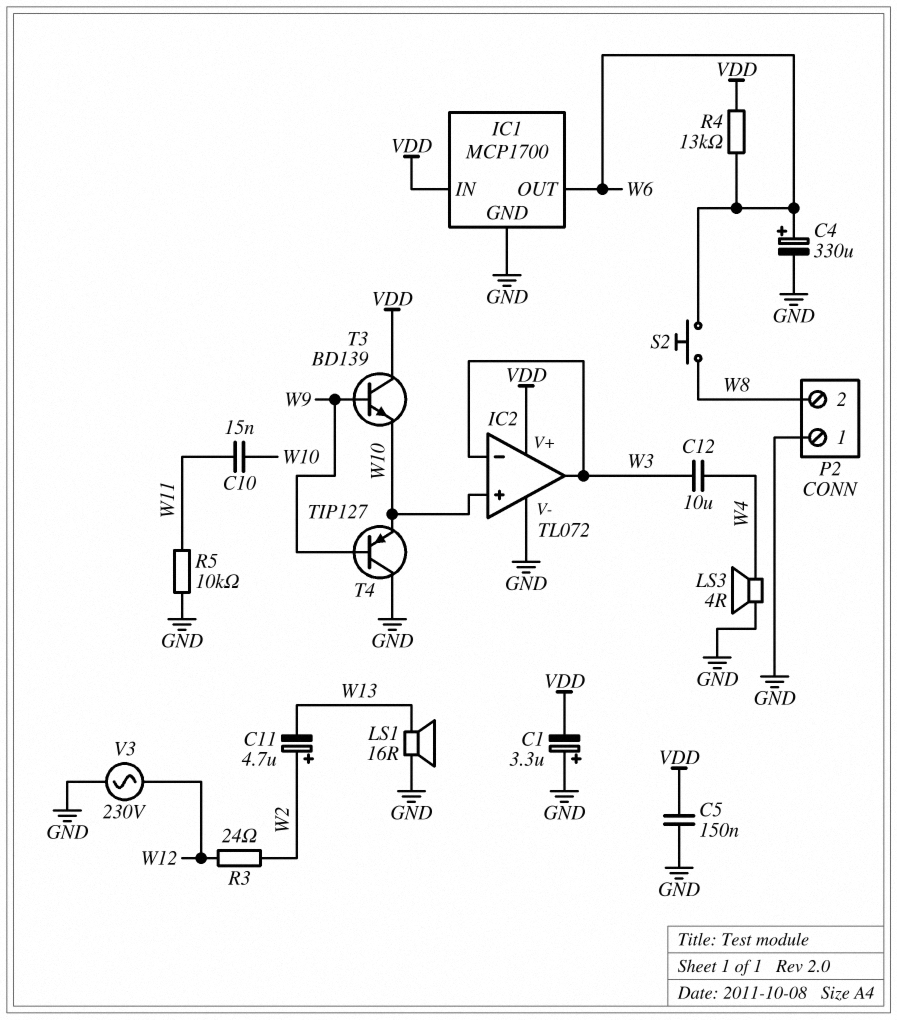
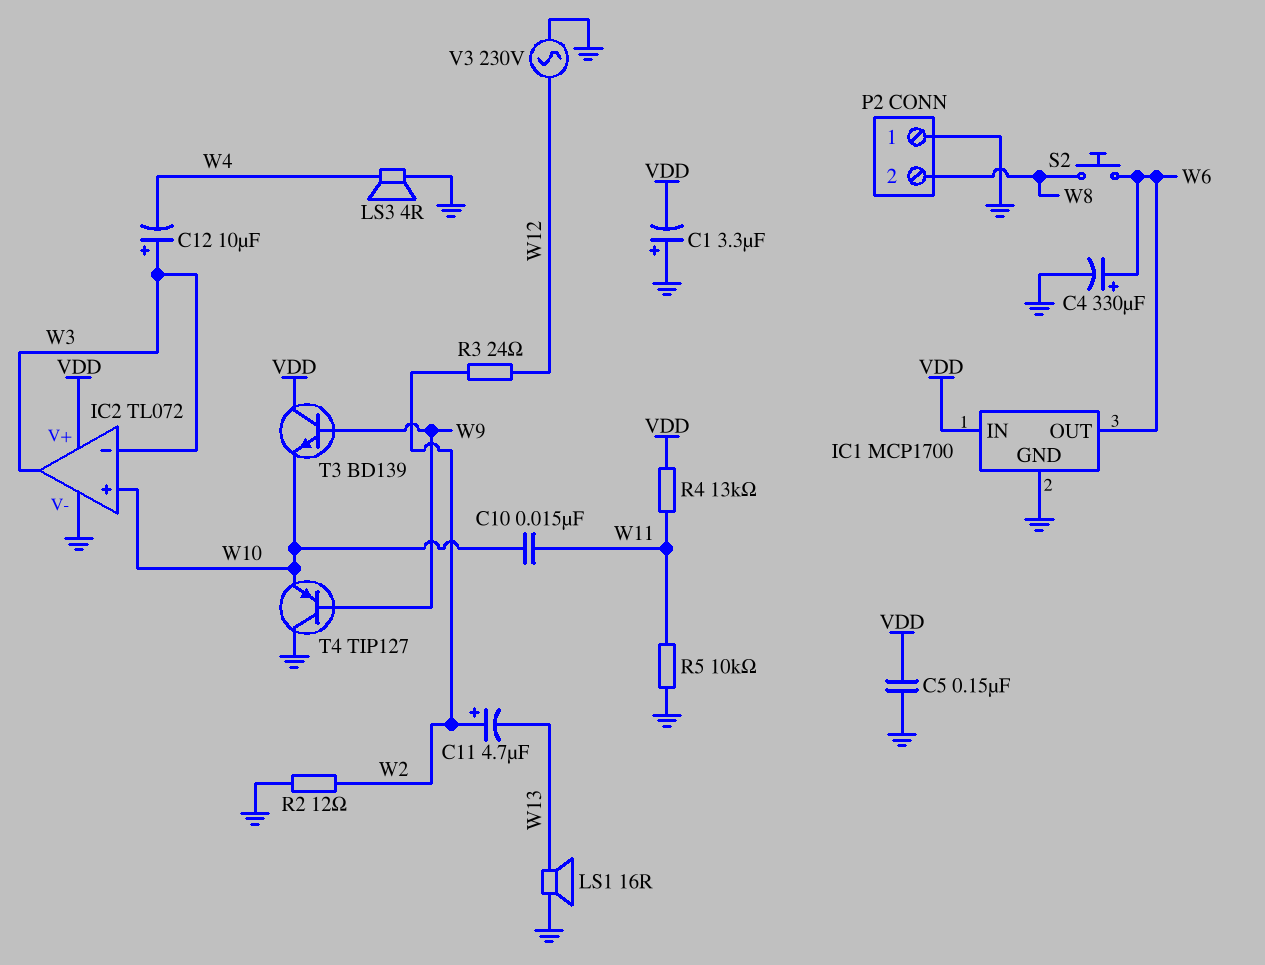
C12: 10uF (W3, W4) -> 10uF (plus W3, minus W4)
R2: none -> 12 (GND, W2)
R4: 13k (VDD, W6) -> 13k (VDD, W11)

